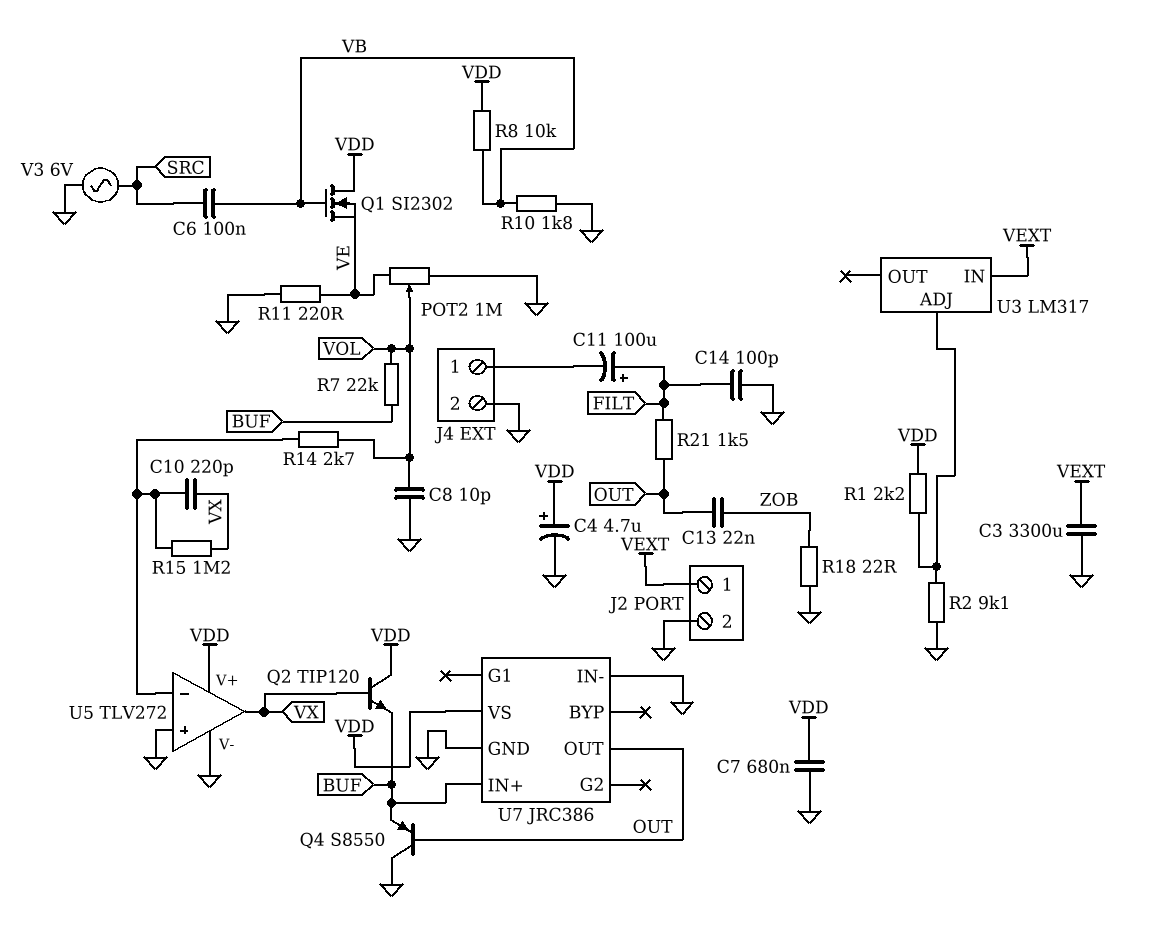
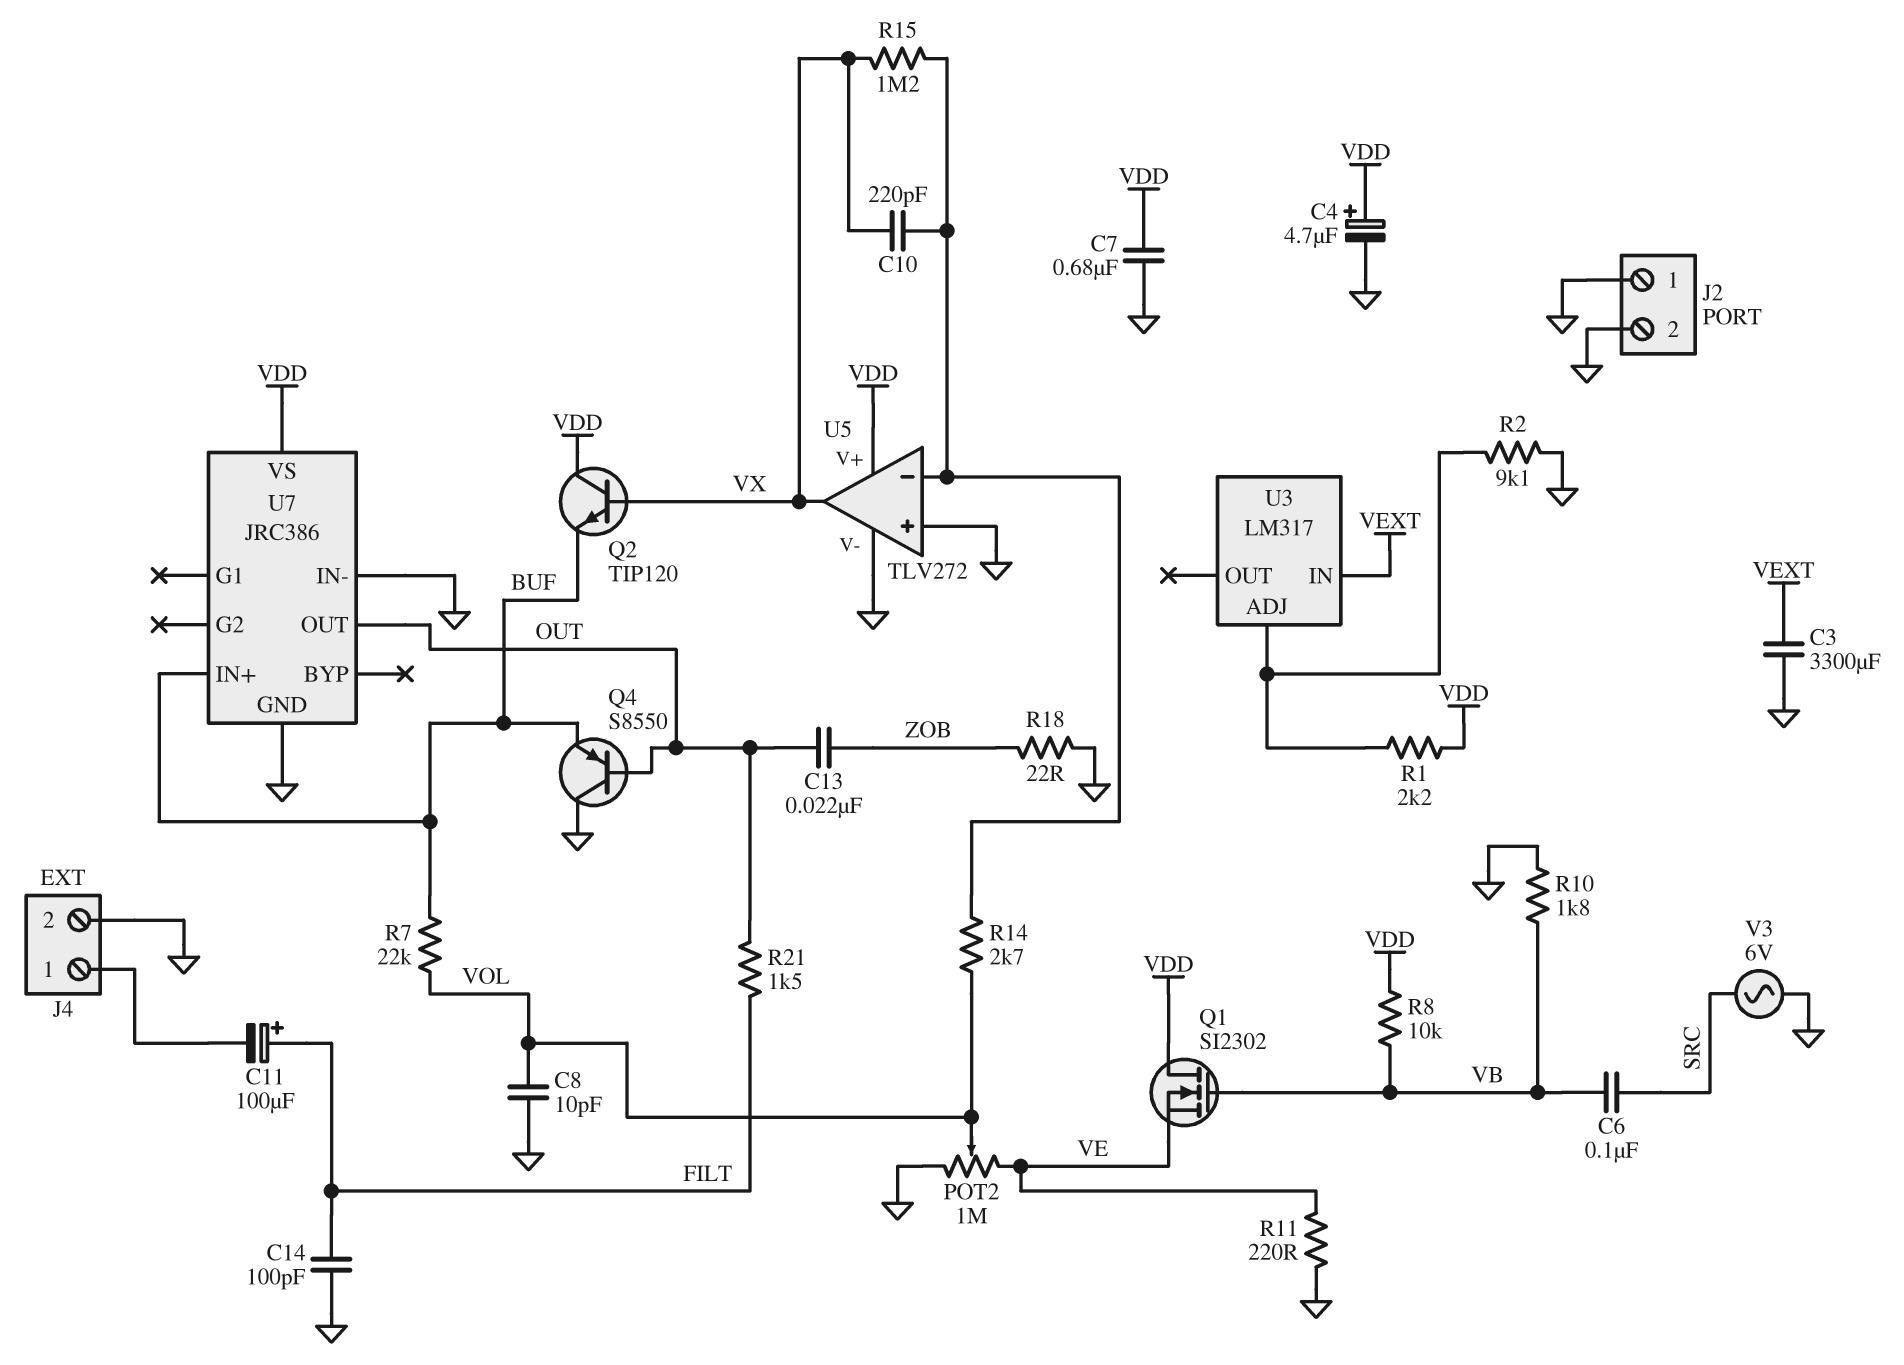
J2 pin 1: VEXT -> GND

